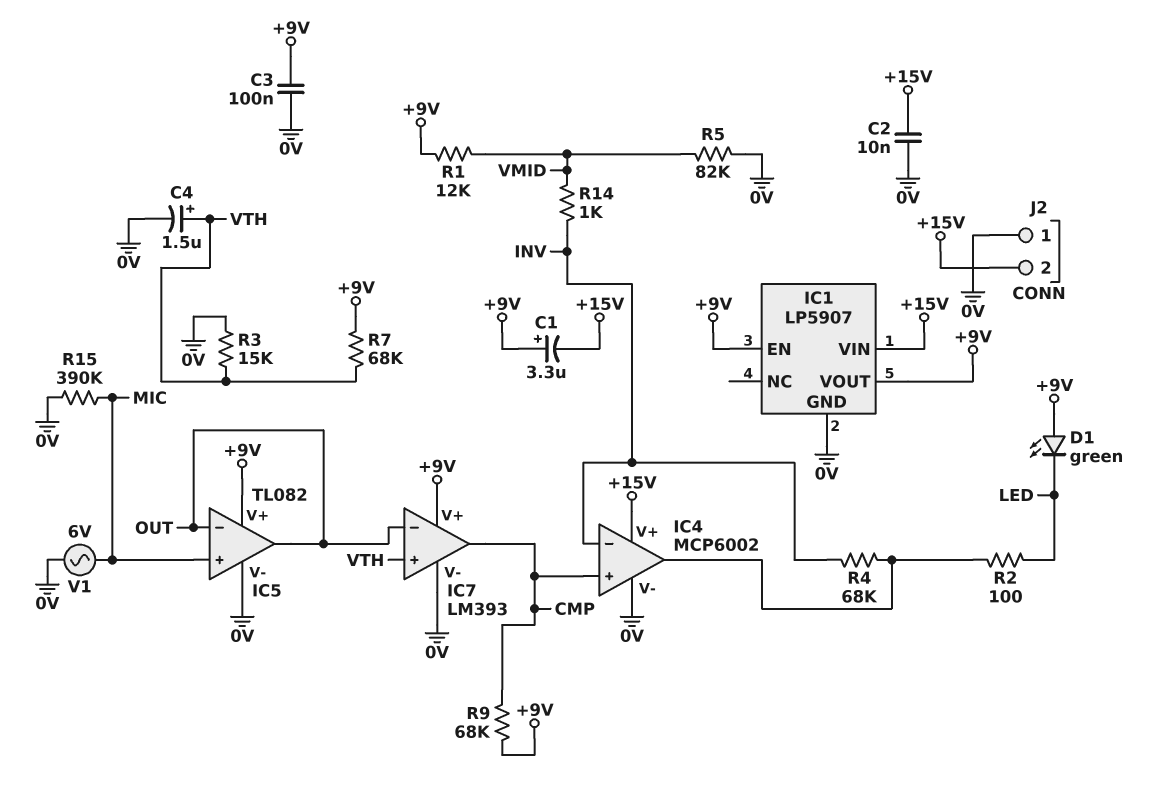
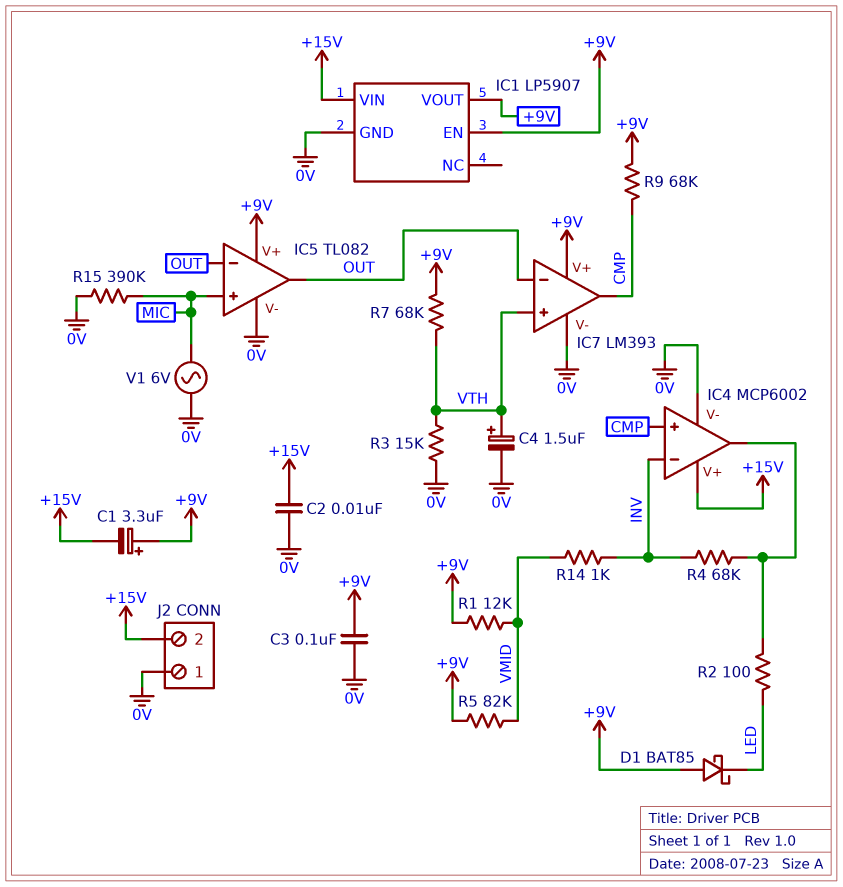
D1: LED green (A +9V, K LED) -> schottky BAT85 (A +9V, K LED)
R5: 82k (0V, VMID) -> 82k (+9V, VMID)

